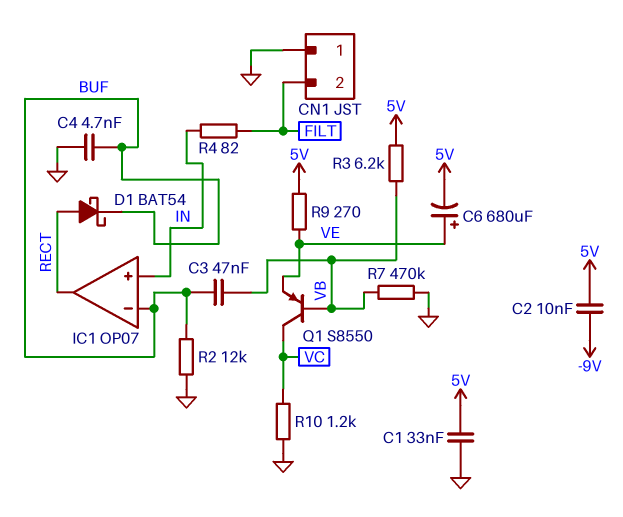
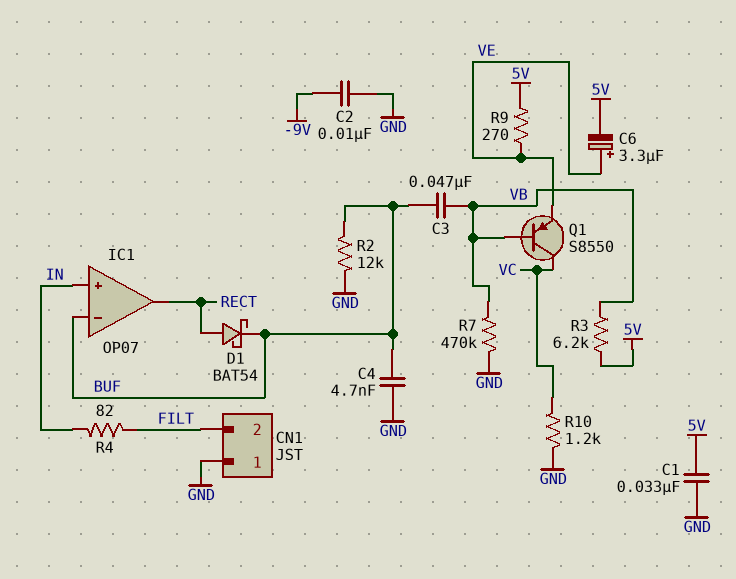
C2: 10nF (-9V, 5V) -> 10nF (-9V, GND)
C6: 680uF (plus VE, minus 5V) -> 3.3uF (plus VE, minus 5V)

